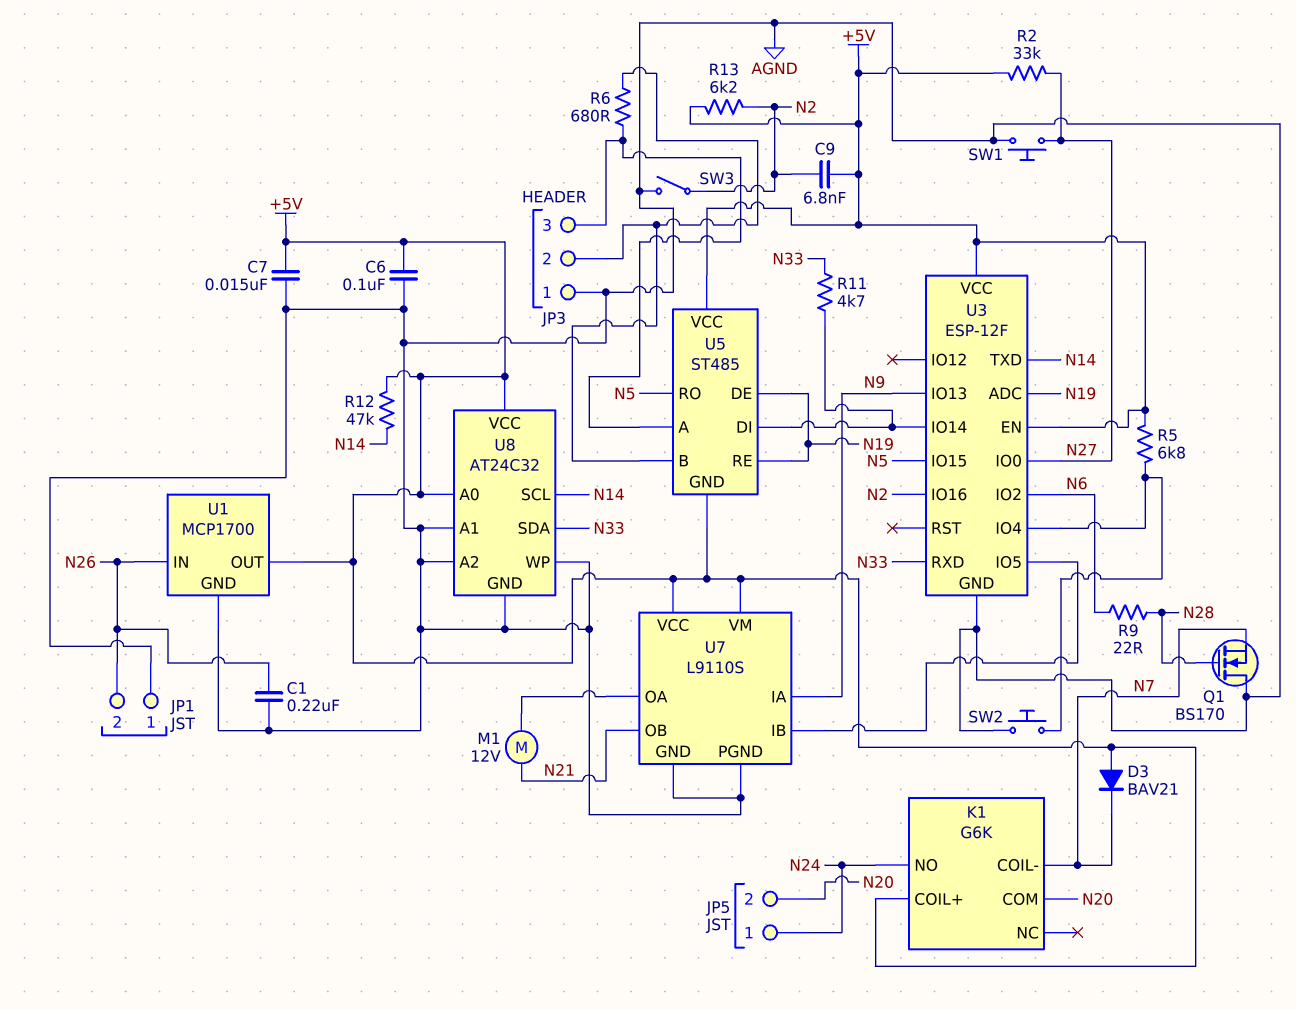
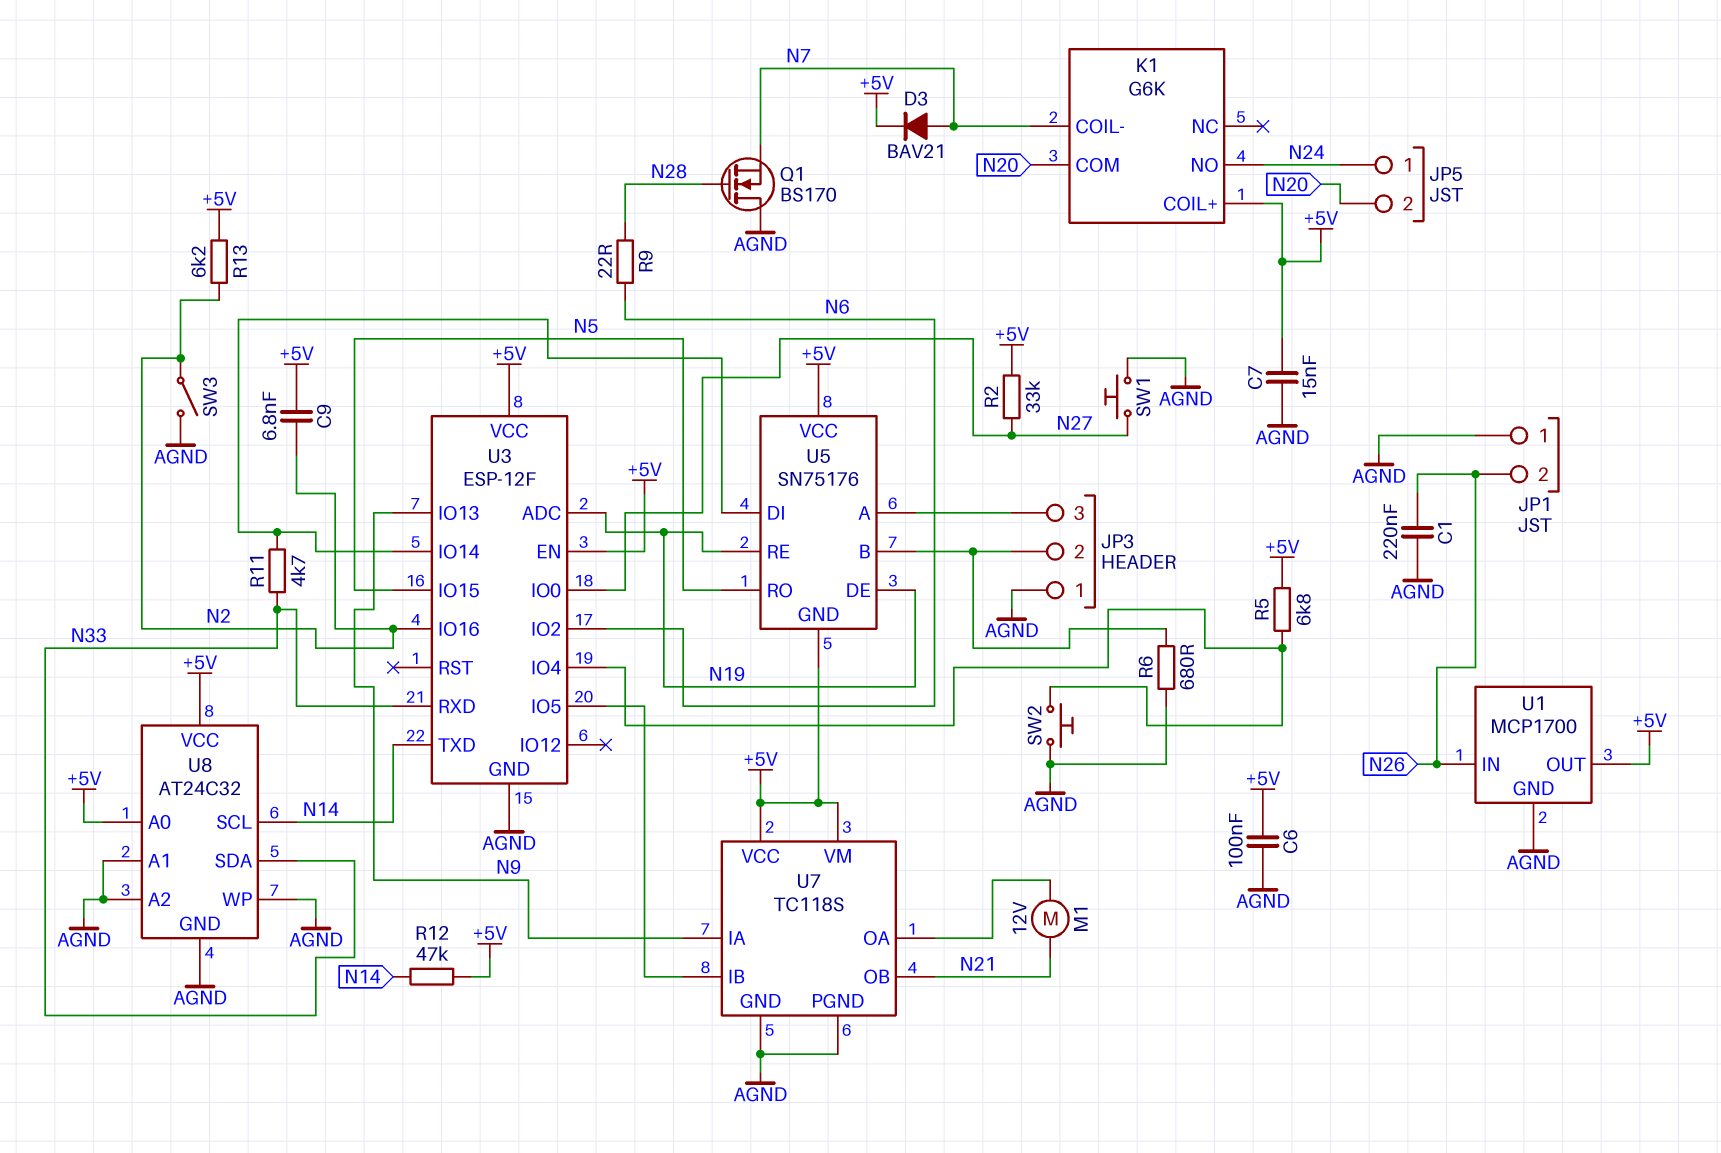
D3: diode BAV21 (A +5V, K N7) -> diode BAV21 (A N7, K +5V)
R6: 680 (JP3/2, JP3/3) -> 680 (AGND, JP3/2)
U5: ST485 -> SN75176
U7: L9110S -> TC118S

